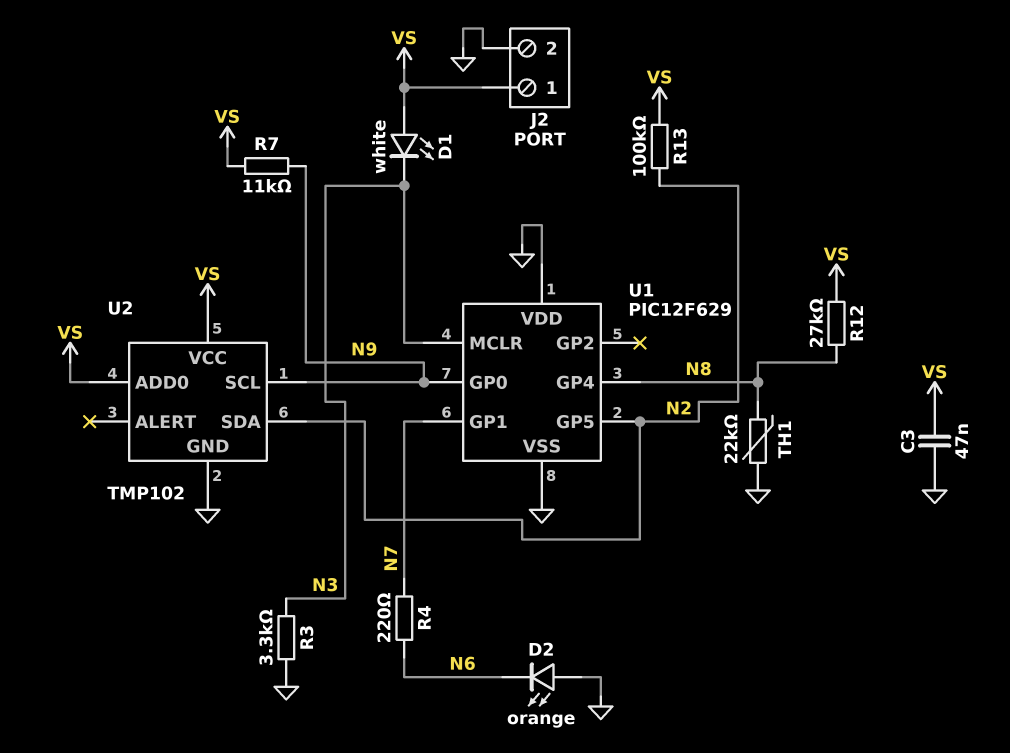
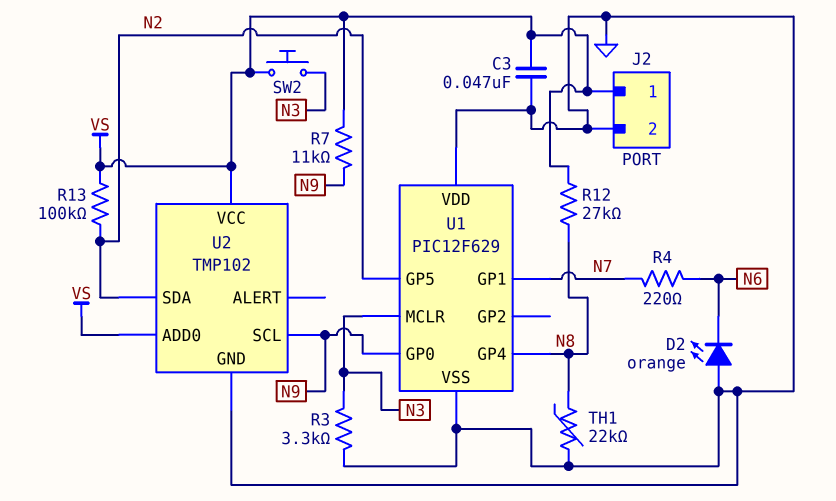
D1: LED white (A VS, K N3) -> none
SW2: none -> button (N3, VS)

